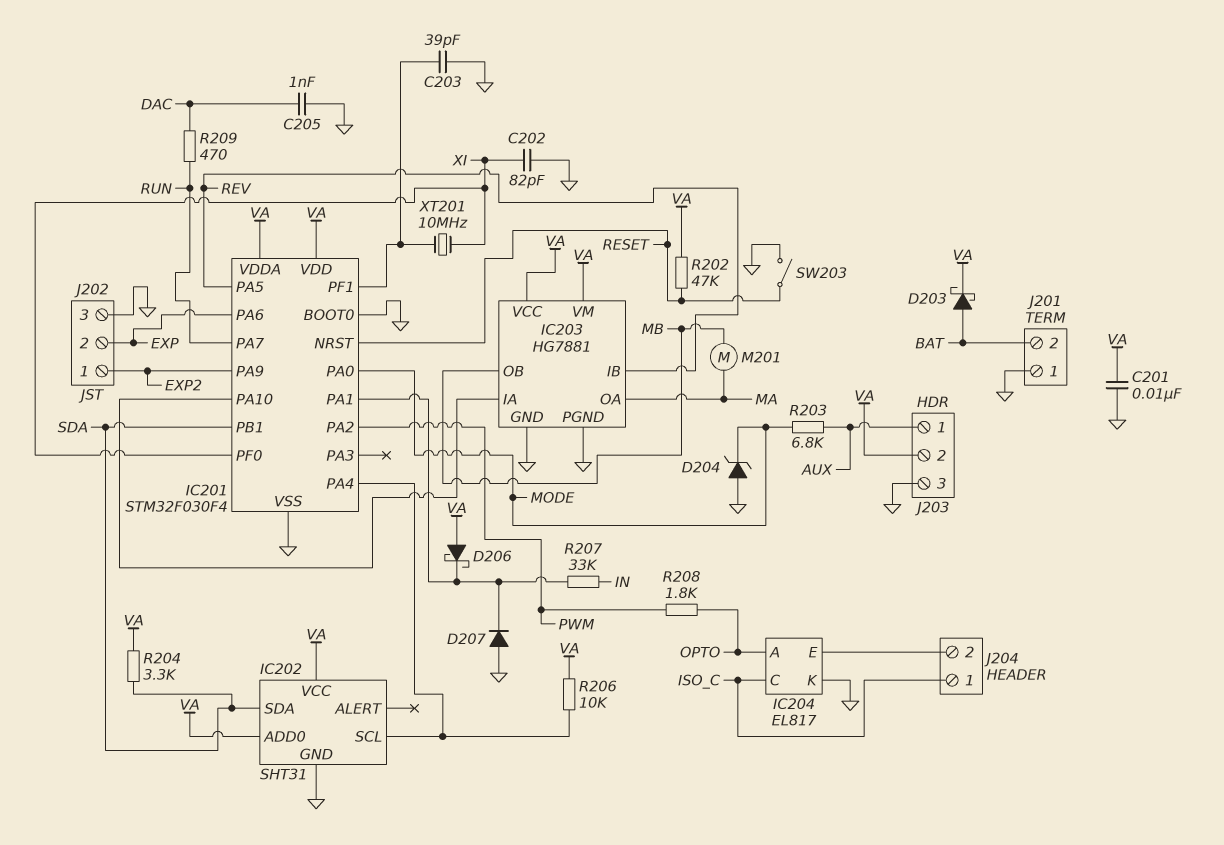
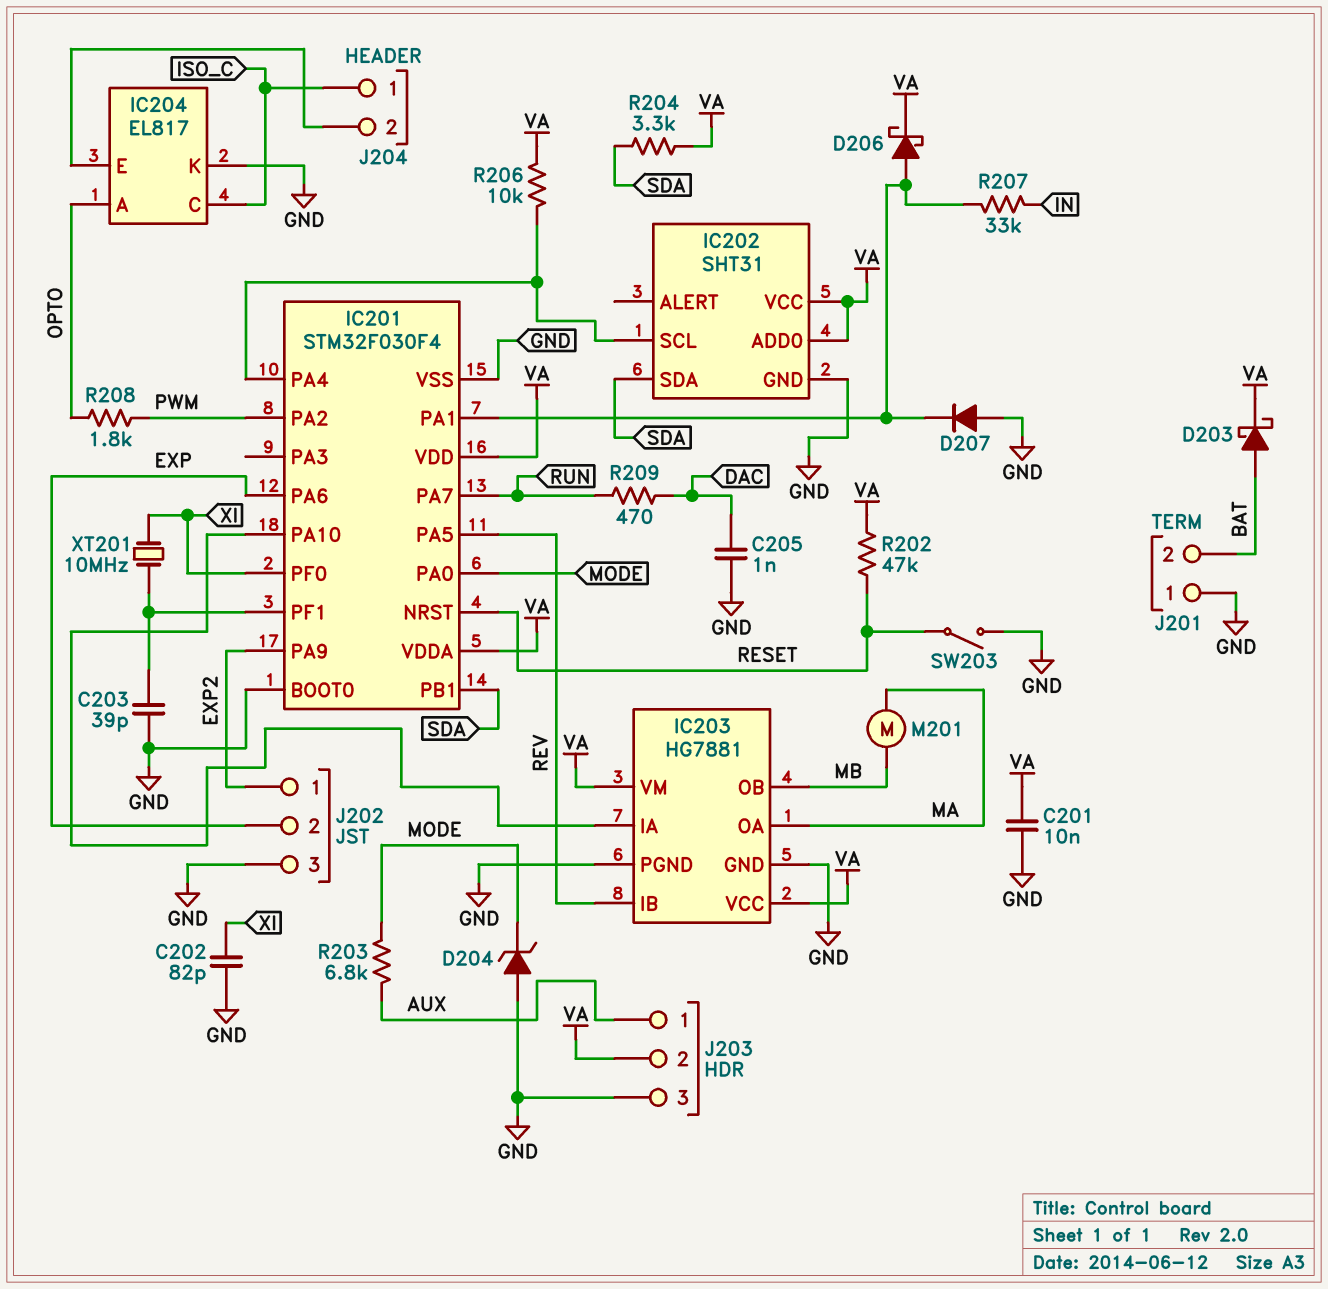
D206: schottky (A VA, K IC201/PA1) -> schottky (A IC201/PA1, K VA)

